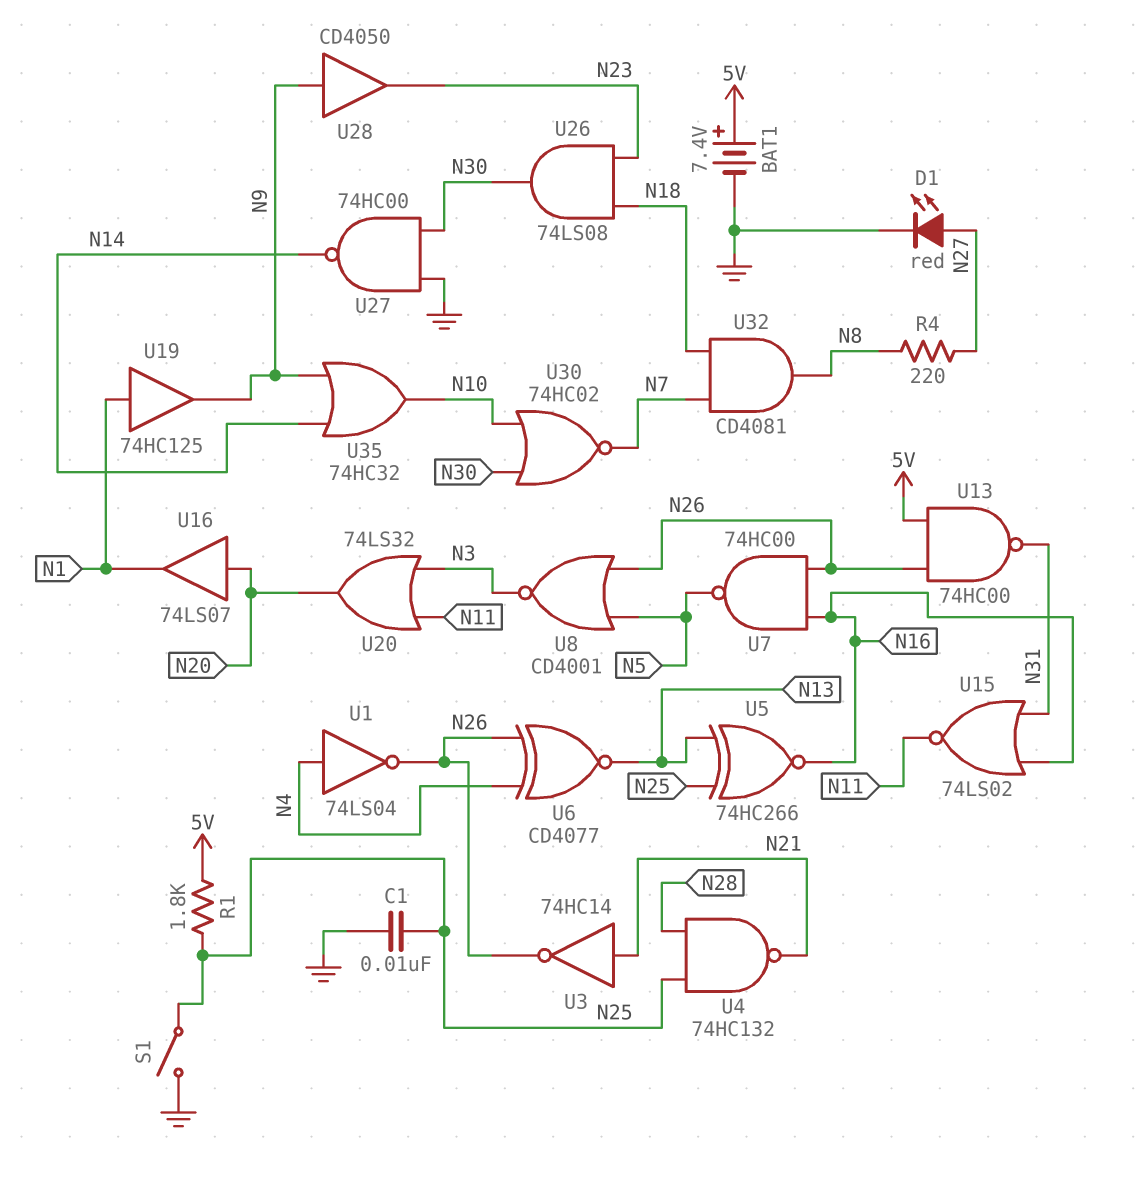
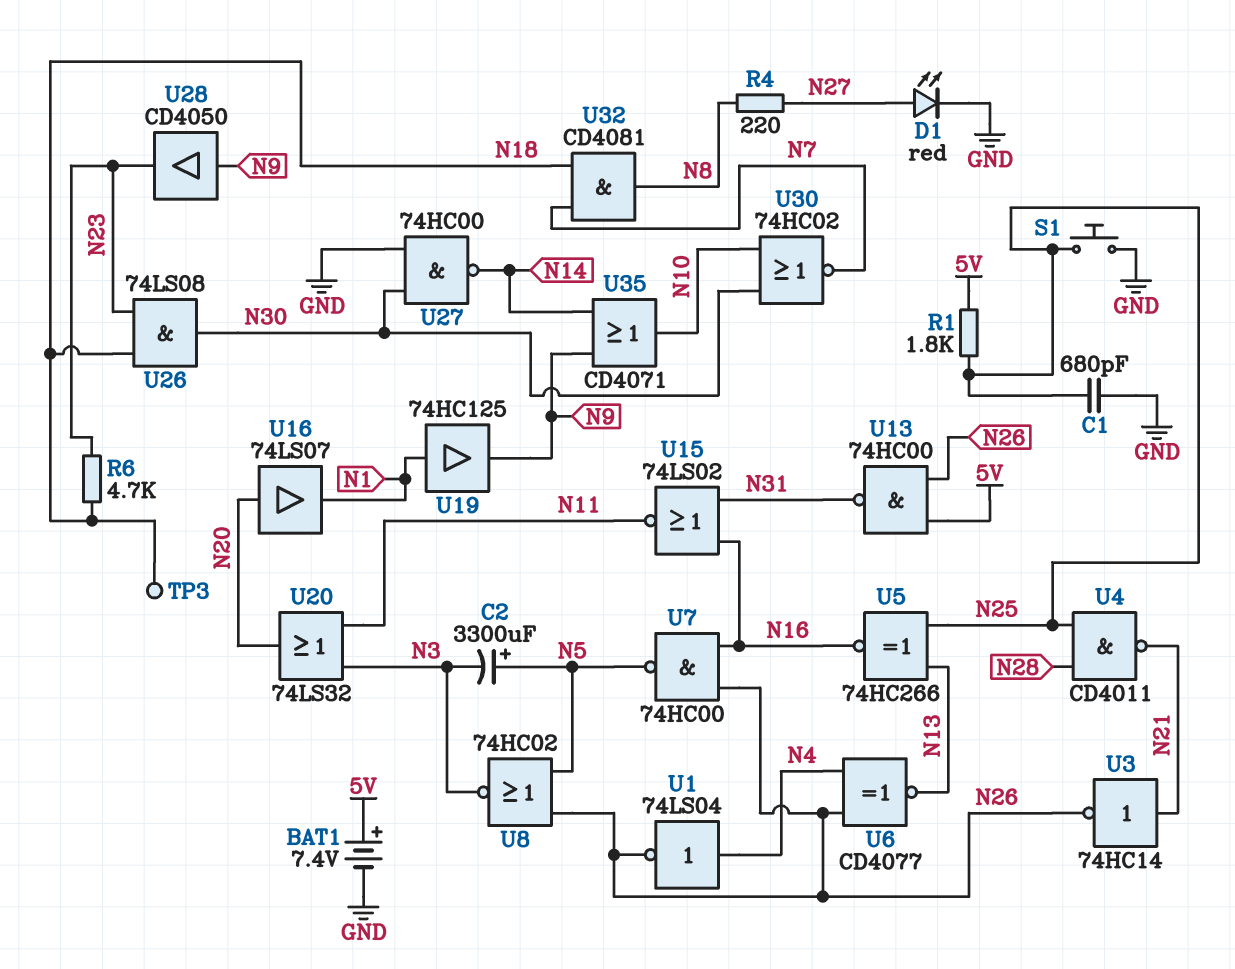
C1: 10nF (GND, N25) -> 680pF (GND, N25)
C2: none -> 3300uF (plus N5, minus N3)
R6: none -> 4.7k (N18, N23)
S1: switch (GND, N25) -> button (GND, N25)
TP3: none -> test point (N18)
U4: NAND 74HC132 (in N25, in N28, out N21) -> NAND CD4011 (in N25, in N28, out N21)
U8: NOR CD4001 (in N5, in N26, out N3) -> NOR 74HC02 (in N5, in N26, out N3)
U35: OR 74HC32 (in N9, in N14, out N10) -> OR CD4071 (in N9, in N14, out N10)

